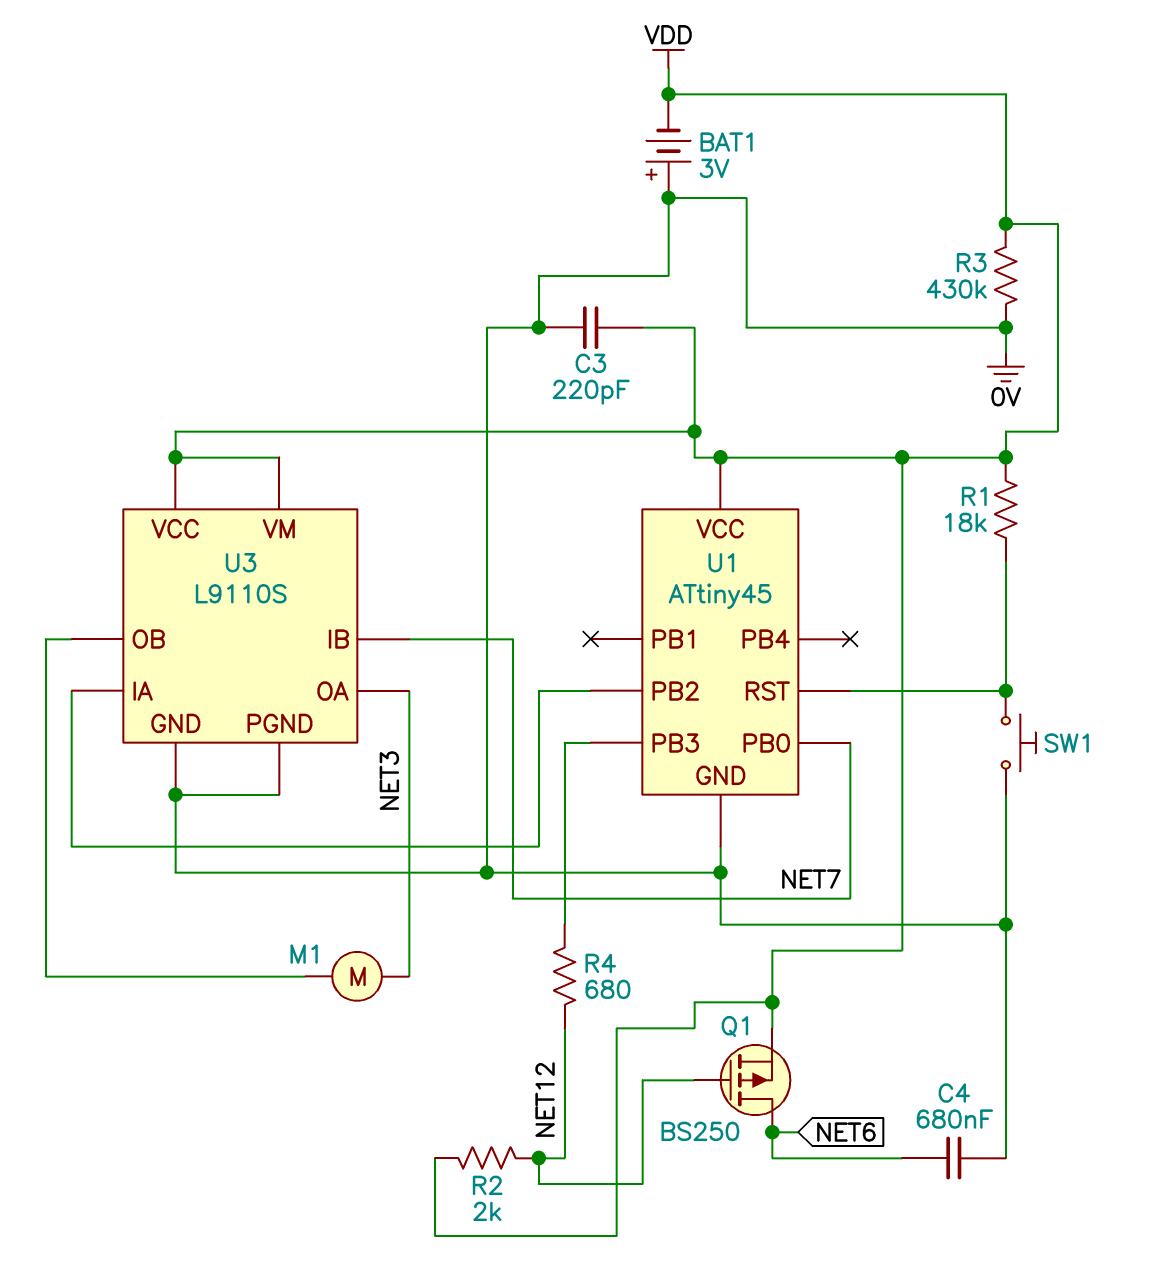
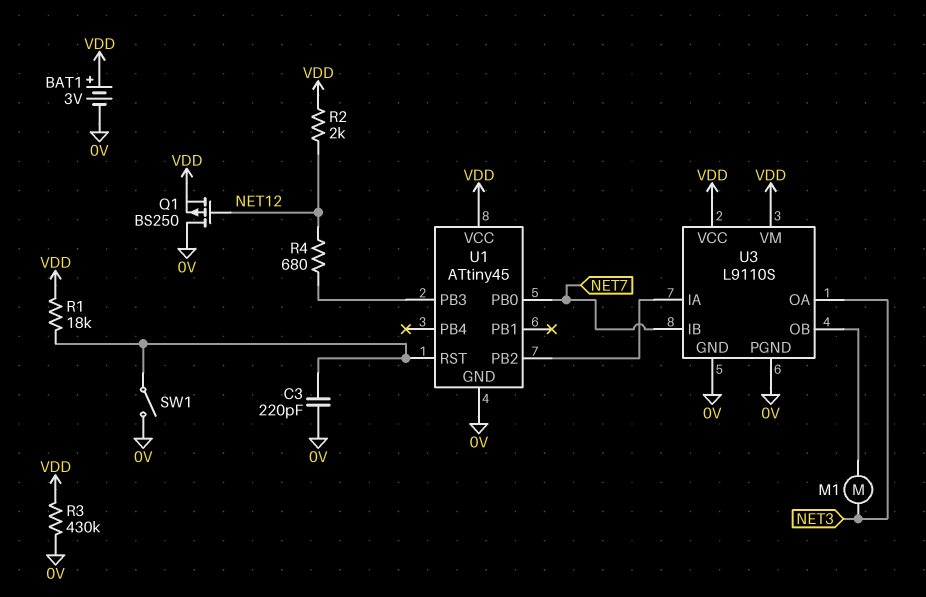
BAT1: 3V (plus 0V, minus VDD) -> 3V (plus VDD, minus 0V)
C3: 220pF (0V, VDD) -> 220pF (0V, U1/RST)
C4: 680nF (0V, NET6) -> none
Q1: PMOS BS250 (G NET12, D NET6, S VDD) -> PMOS BS250 (G NET12, D 0V, S VDD)
SW1: button (0V, U1/RST) -> switch (0V, U1/RST)

